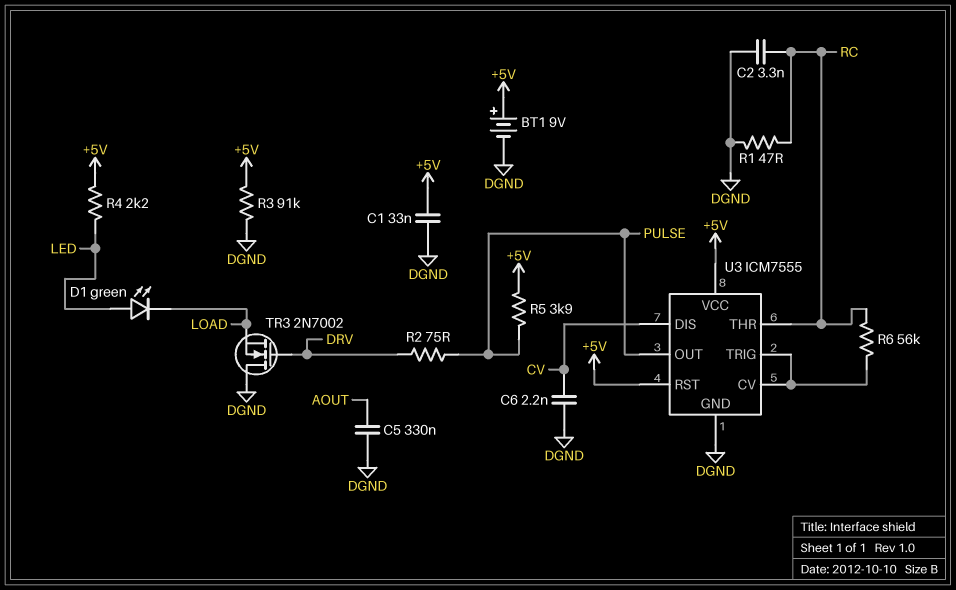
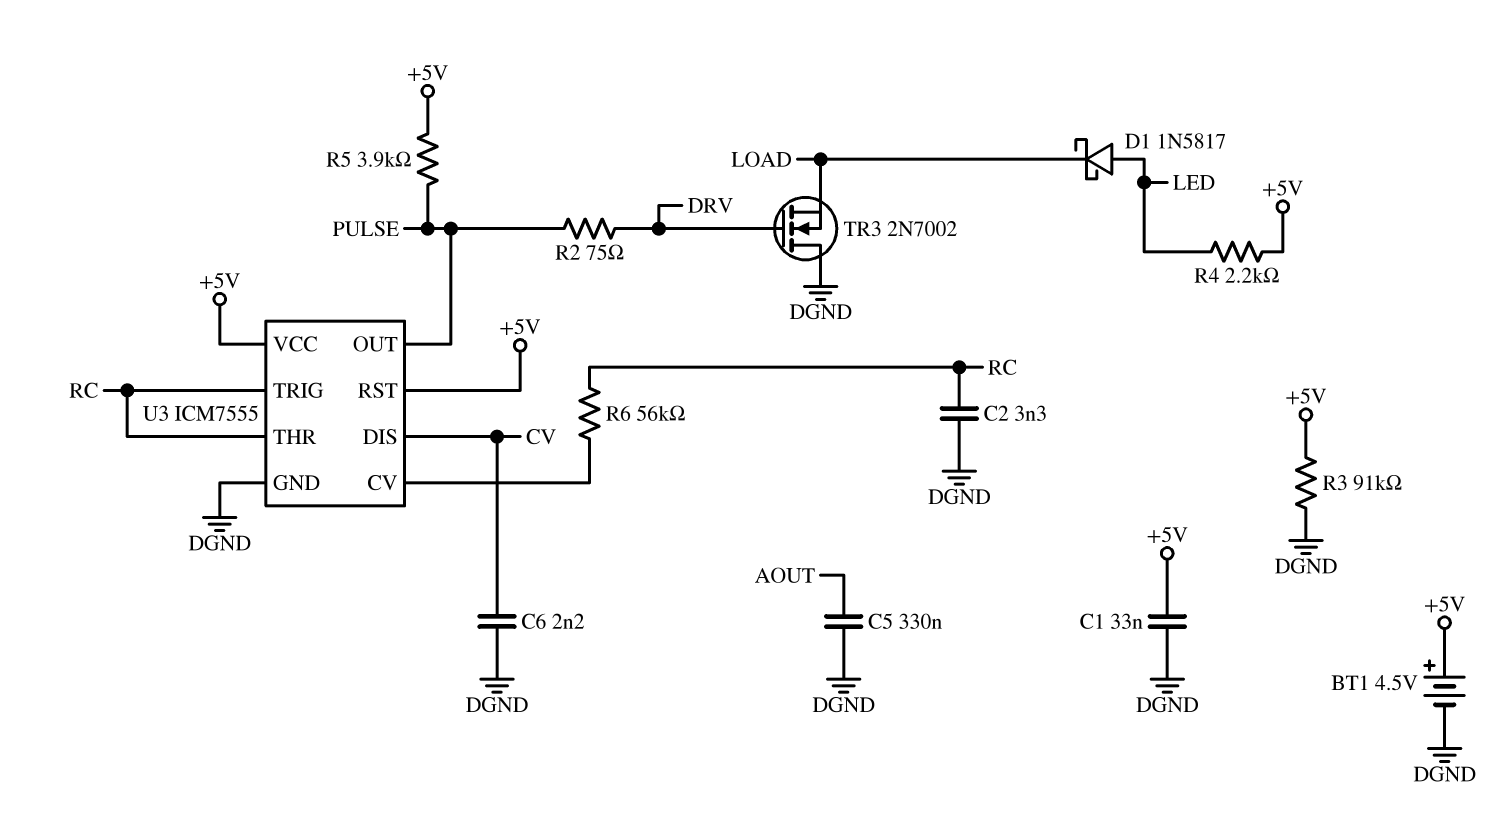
BT1: 9V (plus +5V, minus DGND) -> 4.5V (plus +5V, minus DGND)
D1: LED green (A LED, K LOAD) -> schottky 1N5817 (A LED, K LOAD)
R1: 47 (DGND, RC) -> none
U3 pin TRIG: U3/CV -> RC

